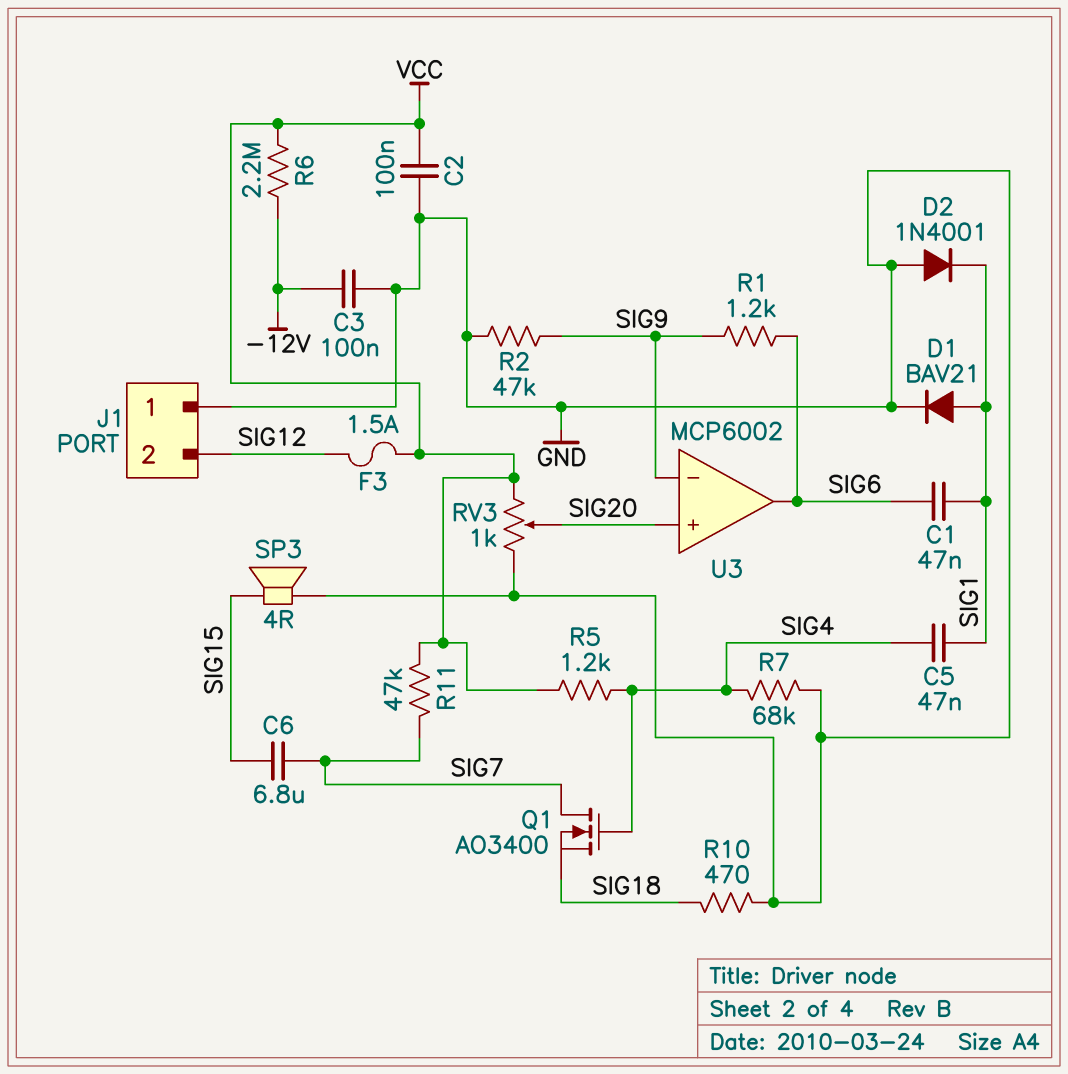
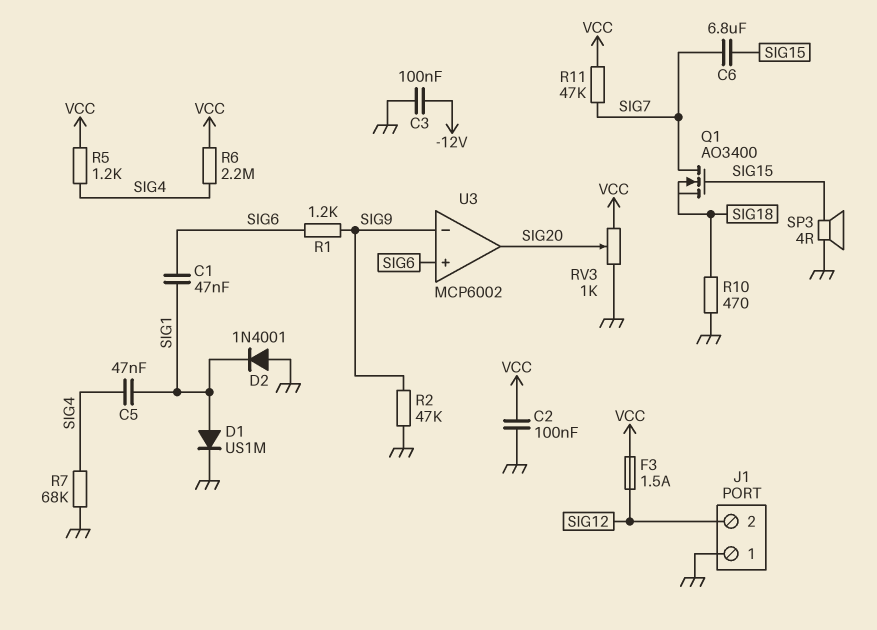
D1: diode BAV21 (A SIG1, K GND) -> diode US1M (A SIG1, K GND)
Q1: NMOS AO3400 (G SIG4, D SIG7, S SIG18) -> NMOS AO3400 (G SIG15, D SIG7, S SIG18)
R6: 2.2M (-12V, VCC) -> 2.2M (SIG4, VCC)
U3 pin in+: SIG20 -> SIG6
U3 pin out: SIG6 -> SIG20

